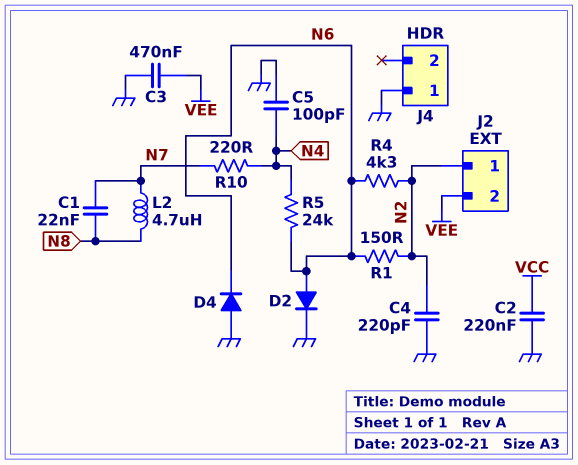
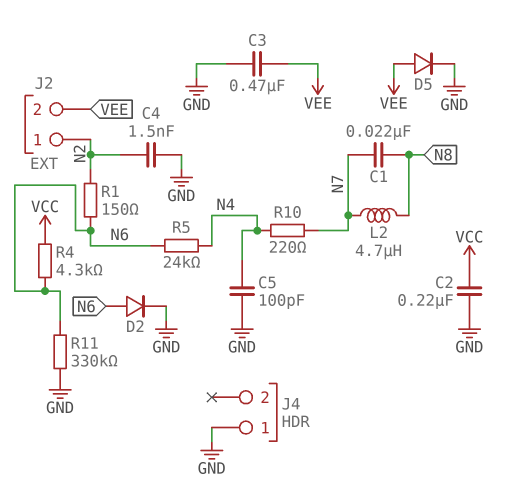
C4: 220pF (GND, N2) -> 1.5nF (GND, N2)
D4: diode (A GND, K N6) -> none
D5: none -> diode (A VEE, K GND)
R4: 4.3k (N2, N6) -> 4.3k (N6, VCC)
R11: none -> 330k (GND, N6)

